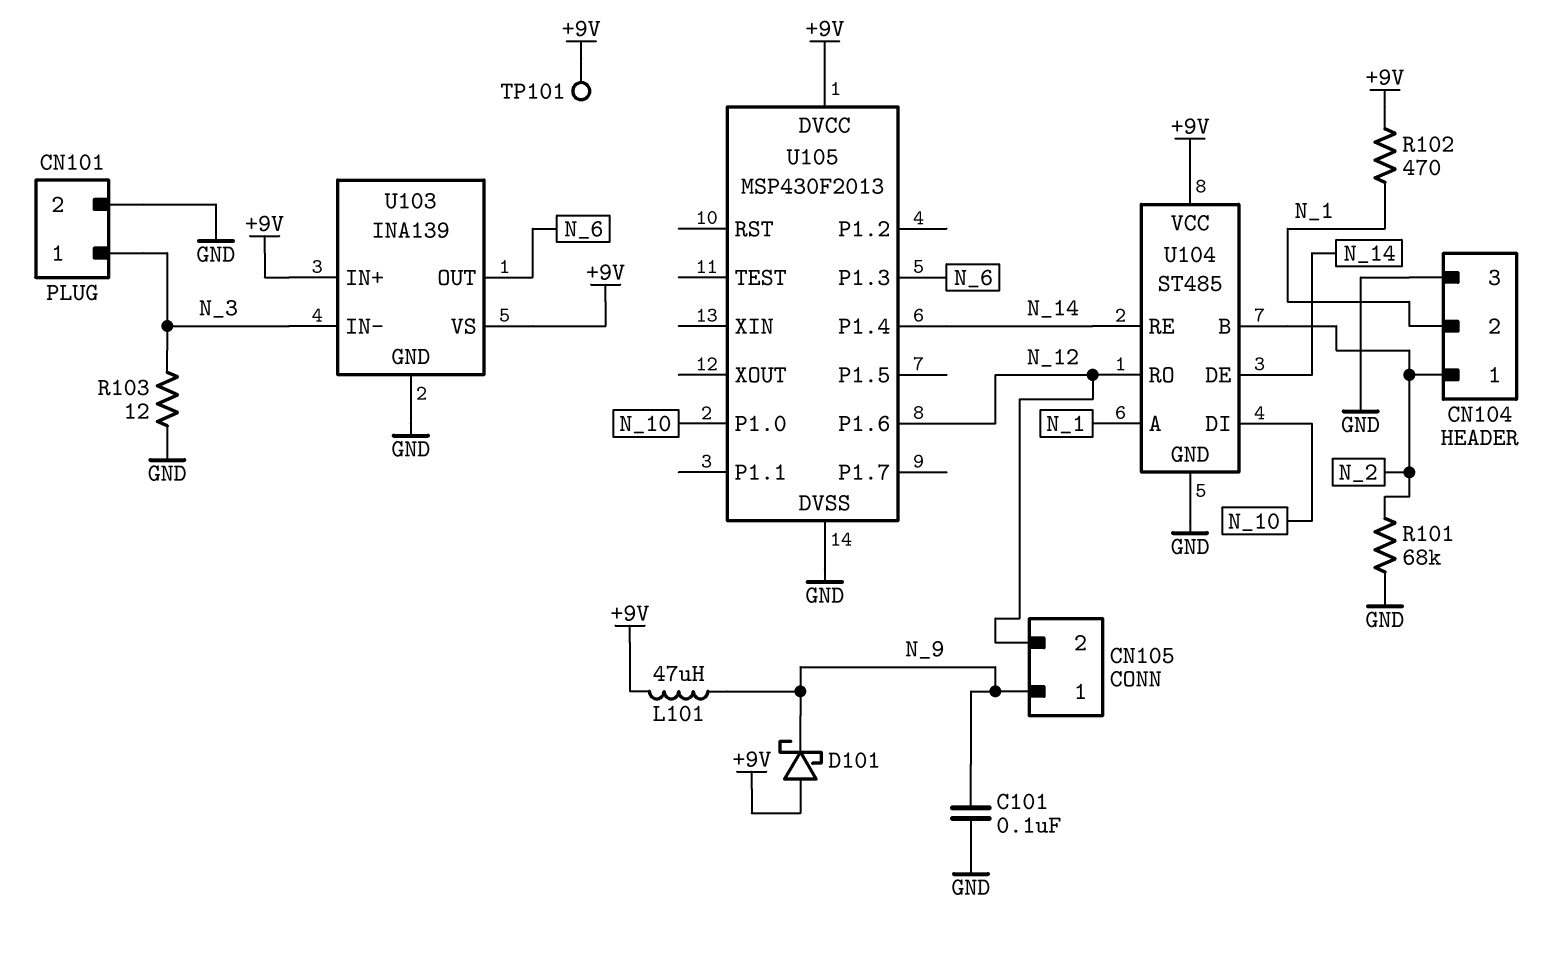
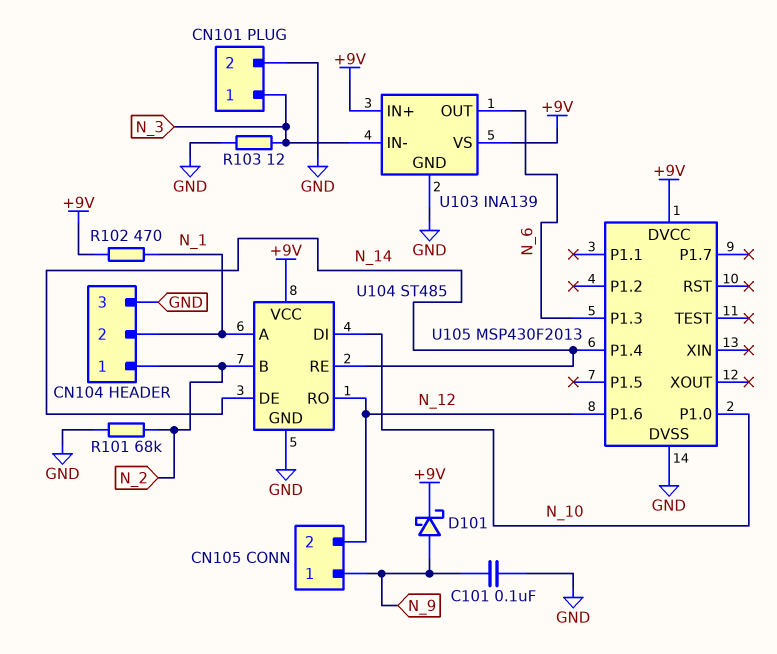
D101: schottky (A +9V, K N_9) -> schottky (A N_9, K +9V)
L101: 47uH (+9V, N_9) -> none
TP101: test point (+9V) -> none

